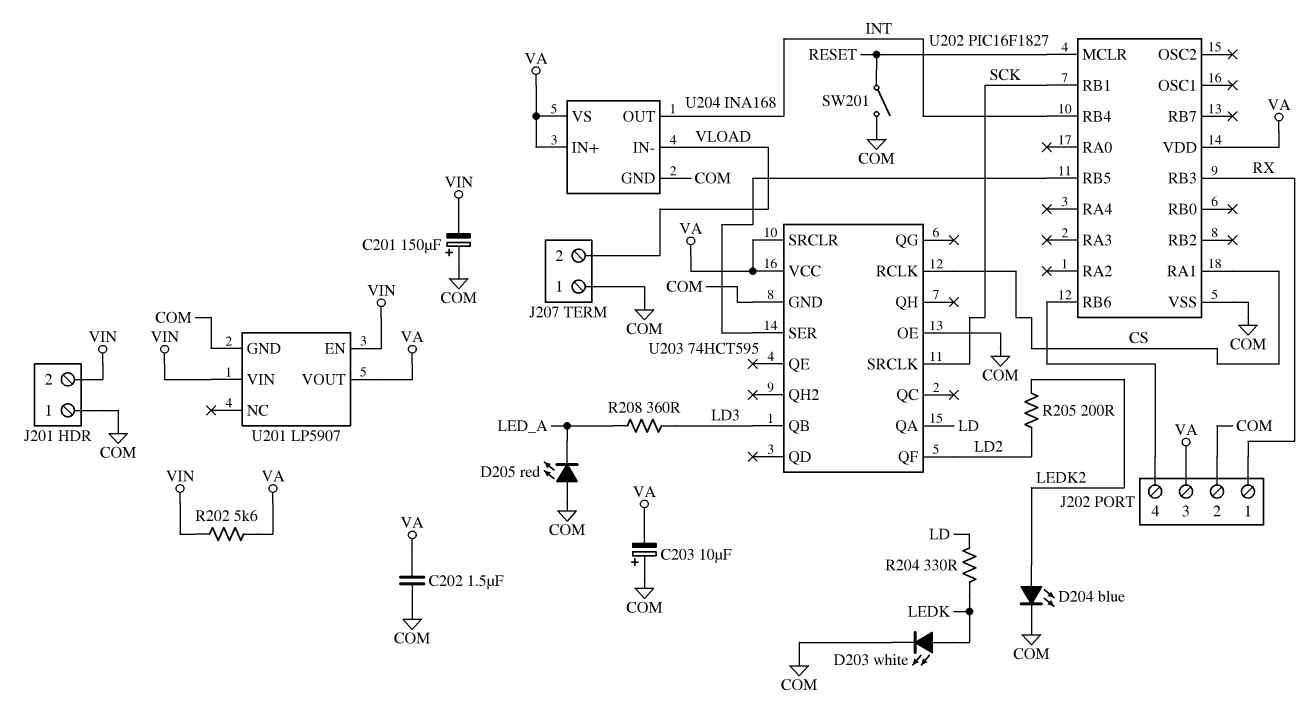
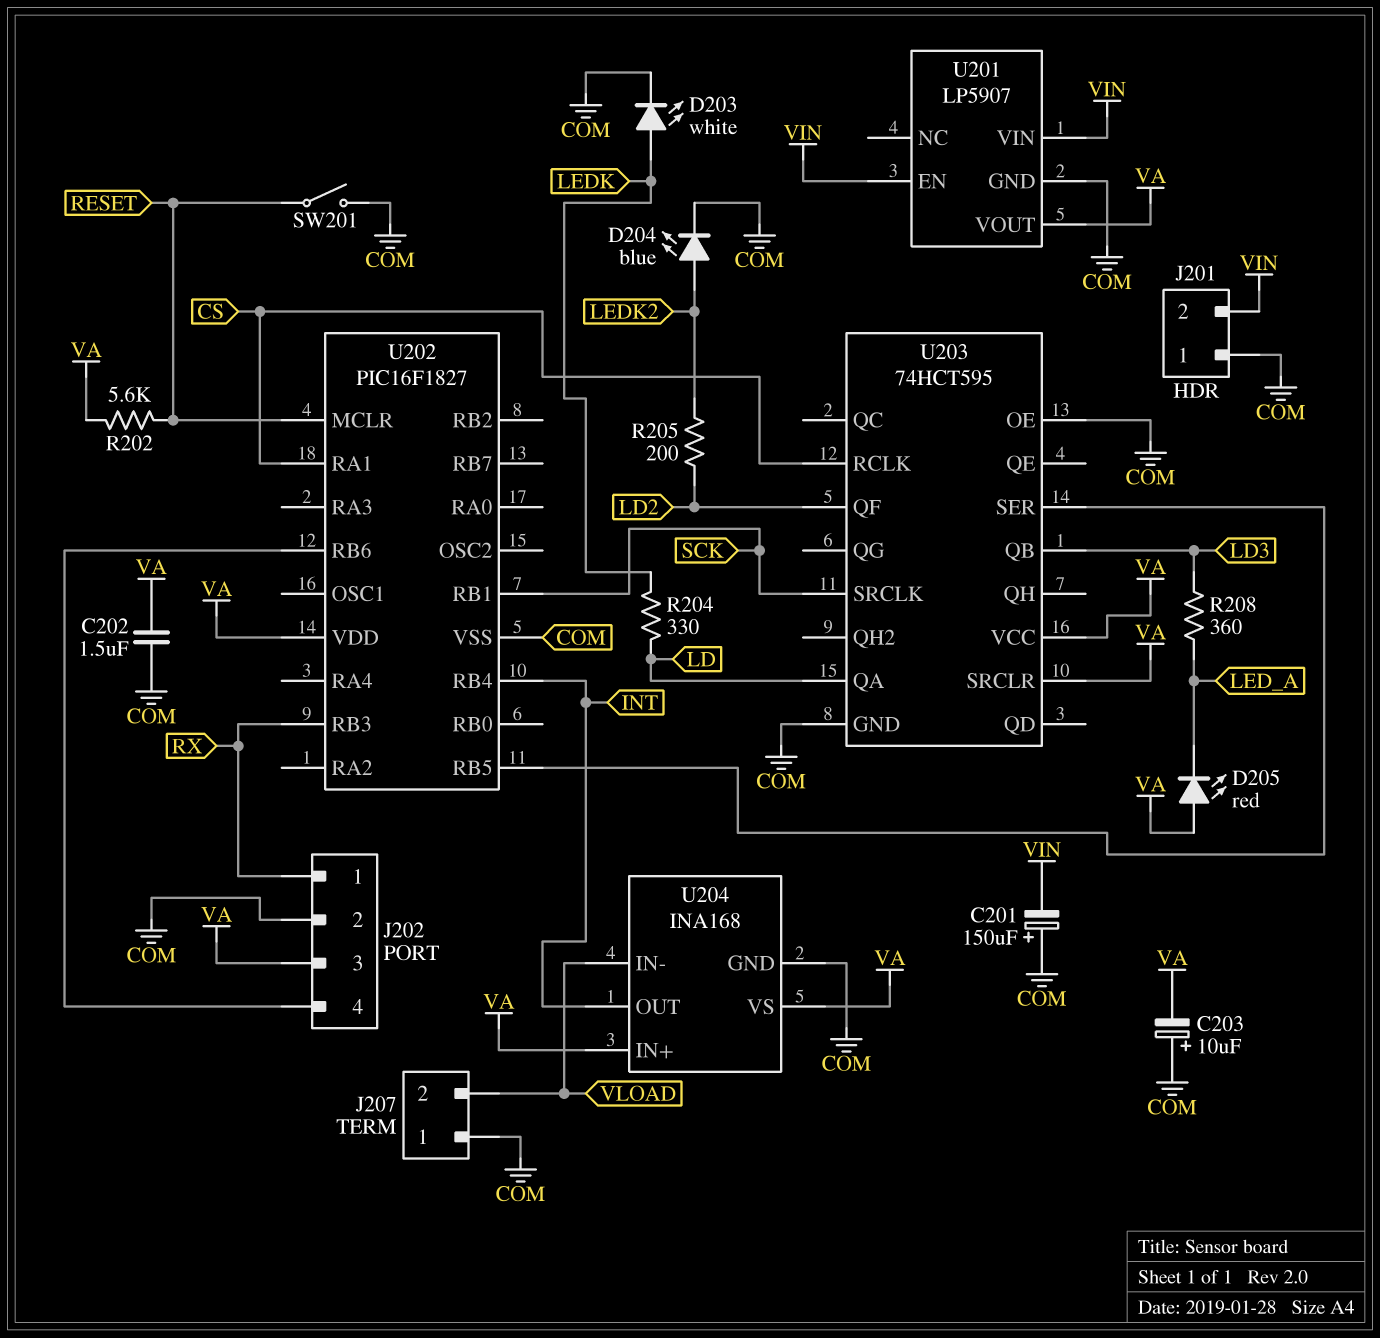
D205: LED red (A COM, K LED_A) -> LED red (A VA, K LED_A)
R202: 5.6k (VA, VIN) -> 5.6k (RESET, VA)

